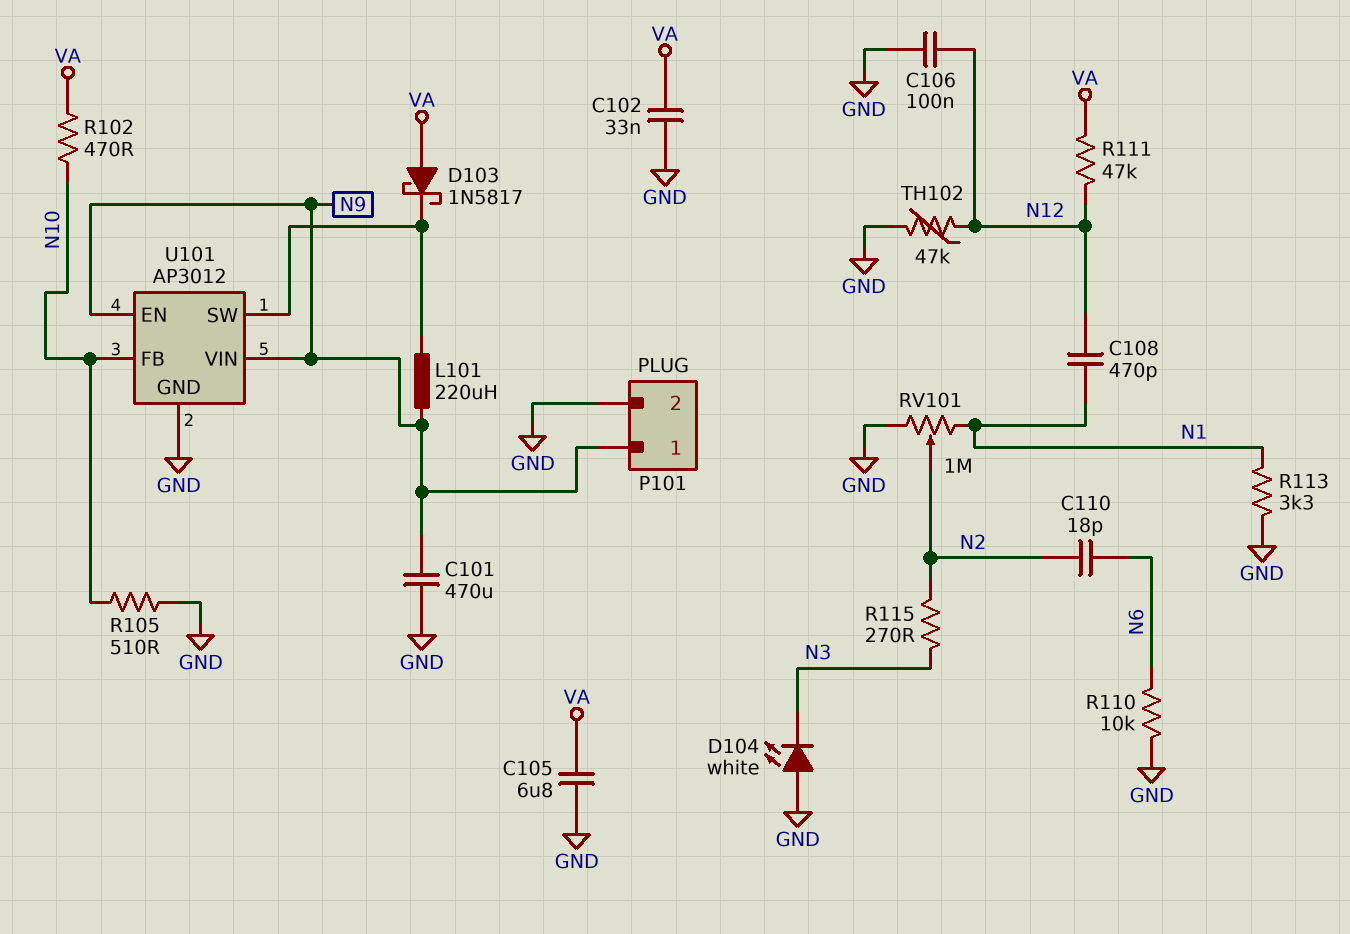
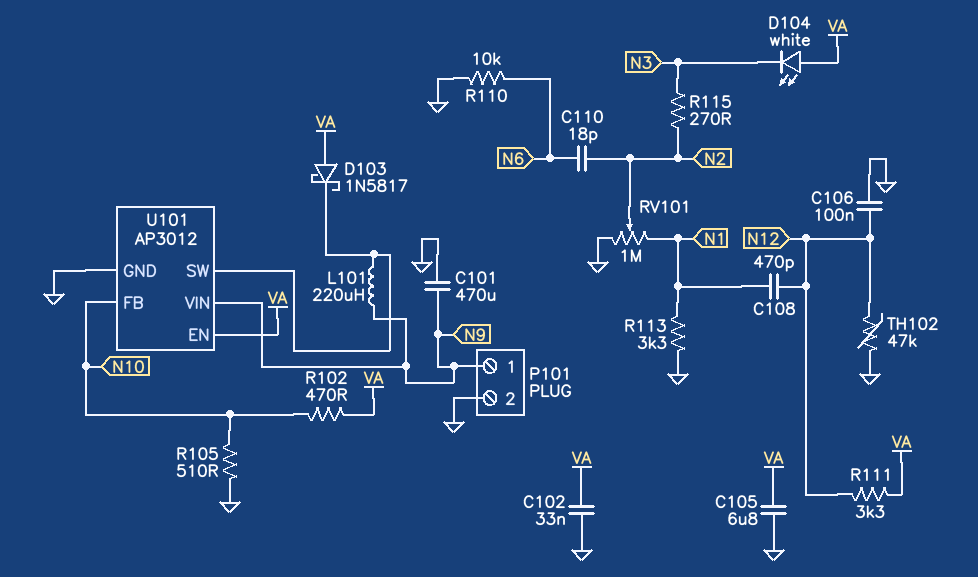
D104: LED white (A GND, K N3) -> LED white (A VA, K N3)
R111: 47k (N12, VA) -> 3.3k (N12, VA)
U101 pin EN: N9 -> VA

